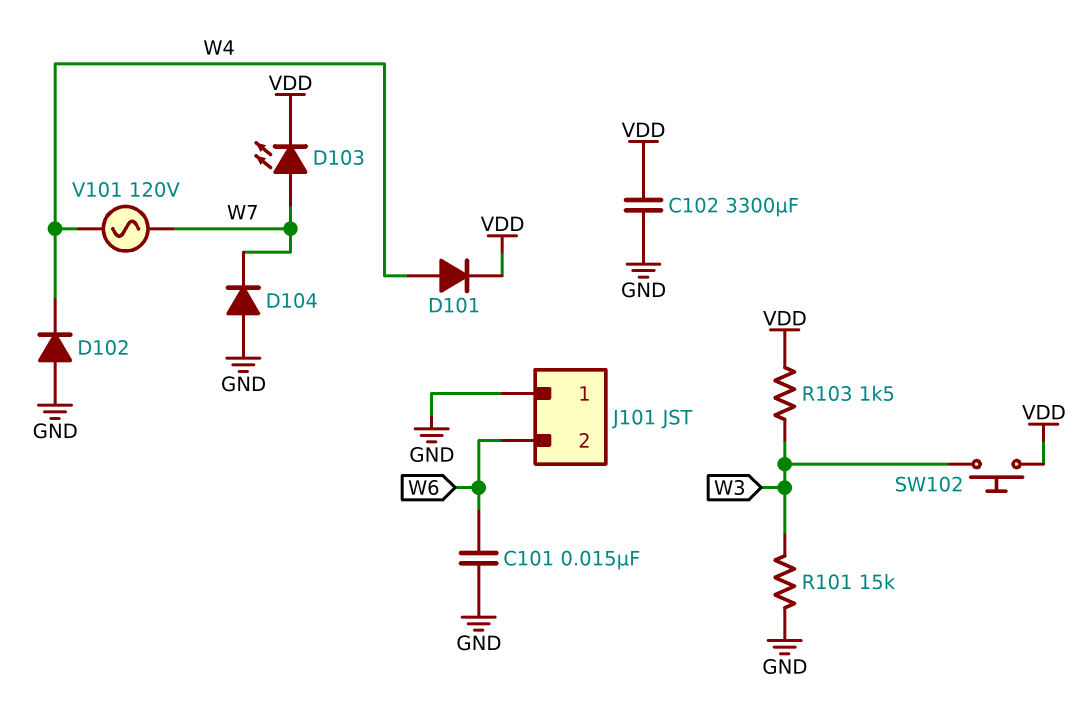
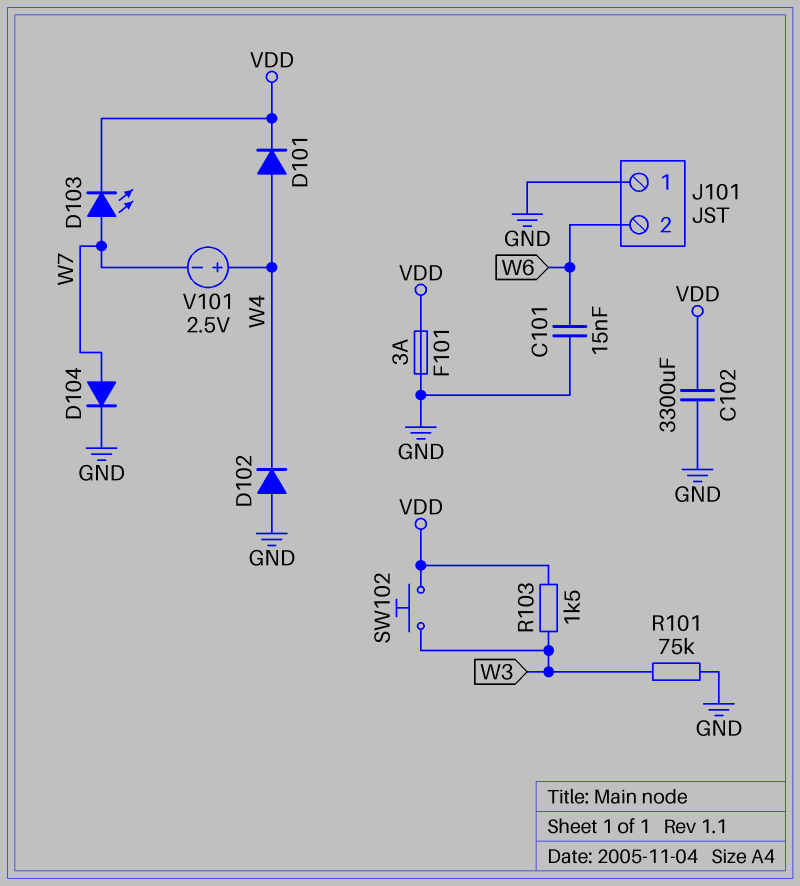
D104: diode (A GND, K W7) -> diode (A W7, K GND)
F101: none -> 3A (GND, VDD)
R101: 15k (GND, W3) -> 75k (GND, W3)
V101: AC 120V (W4, W7) -> 2.5V (plus W4, minus W7)

